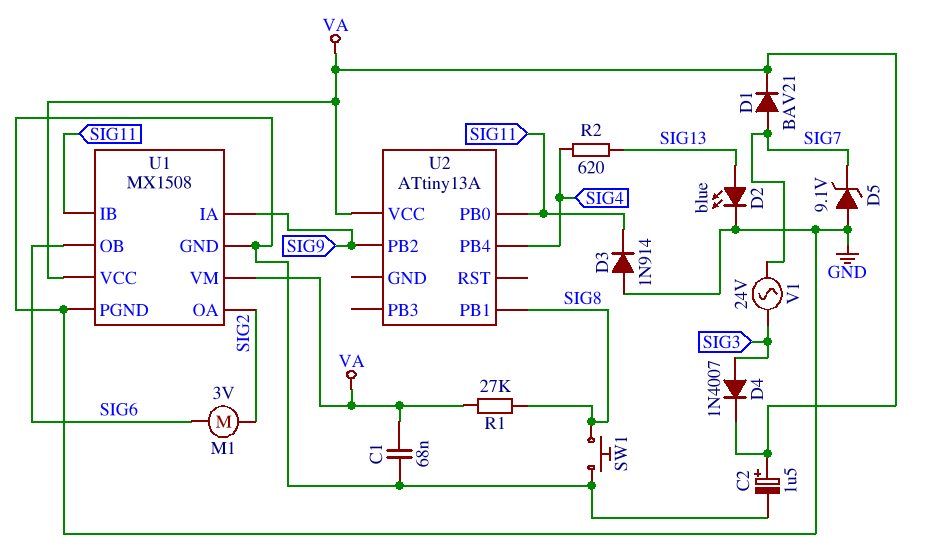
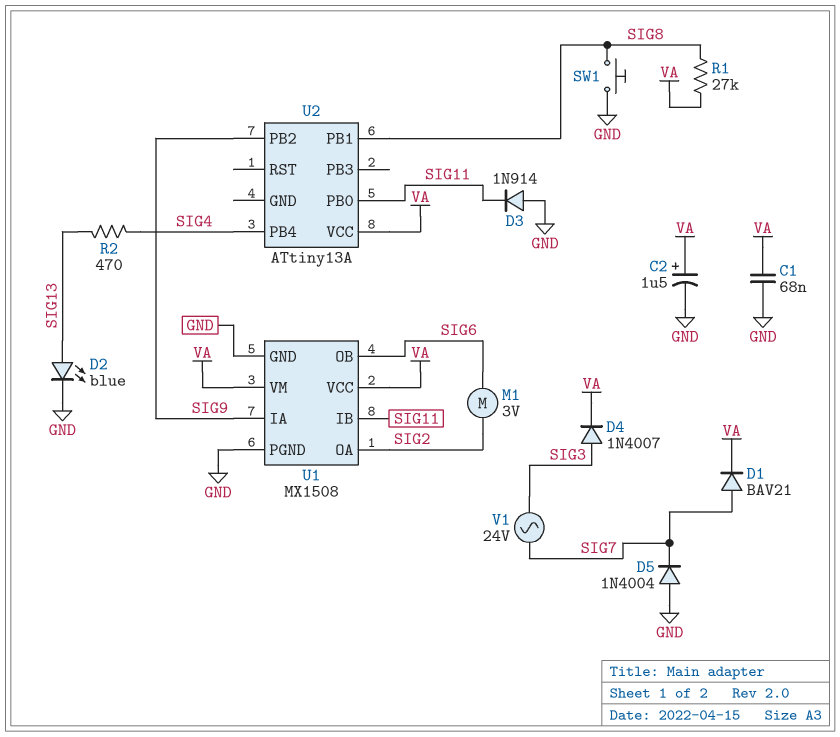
D5: zener 9.1V (A GND, K SIG7) -> diode 1N4004 (A GND, K SIG7)
R2: 620 (SIG4, SIG13) -> 470 (SIG4, SIG13)

